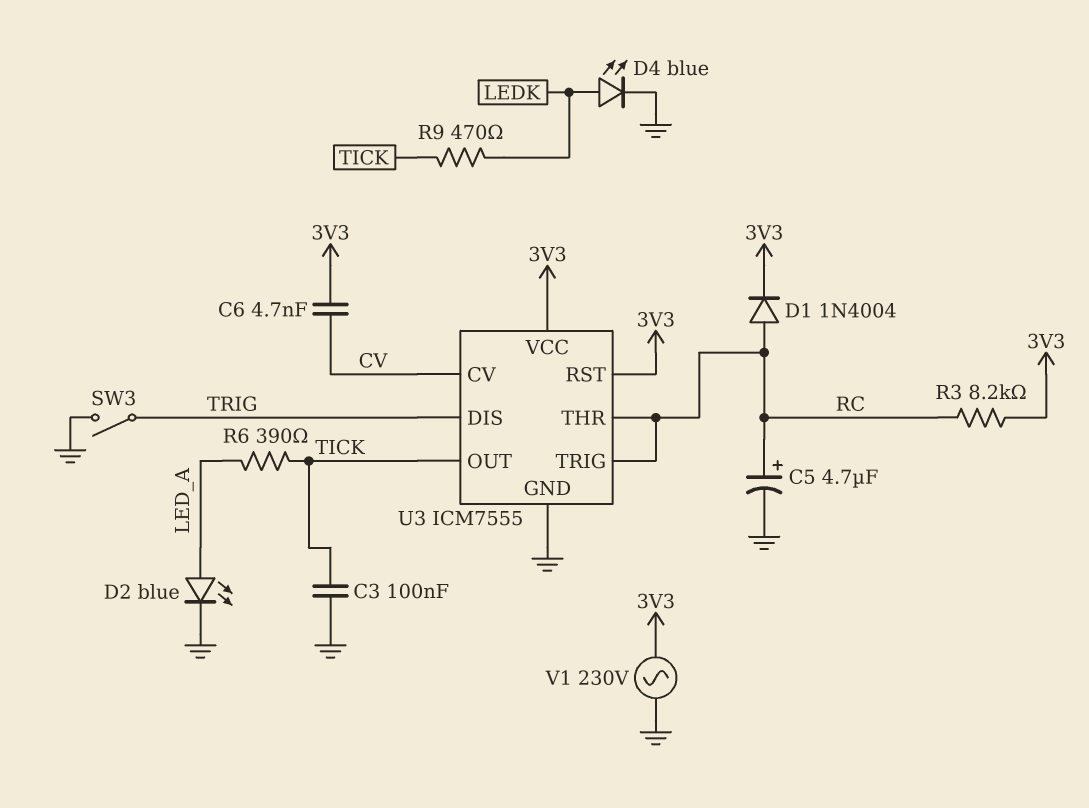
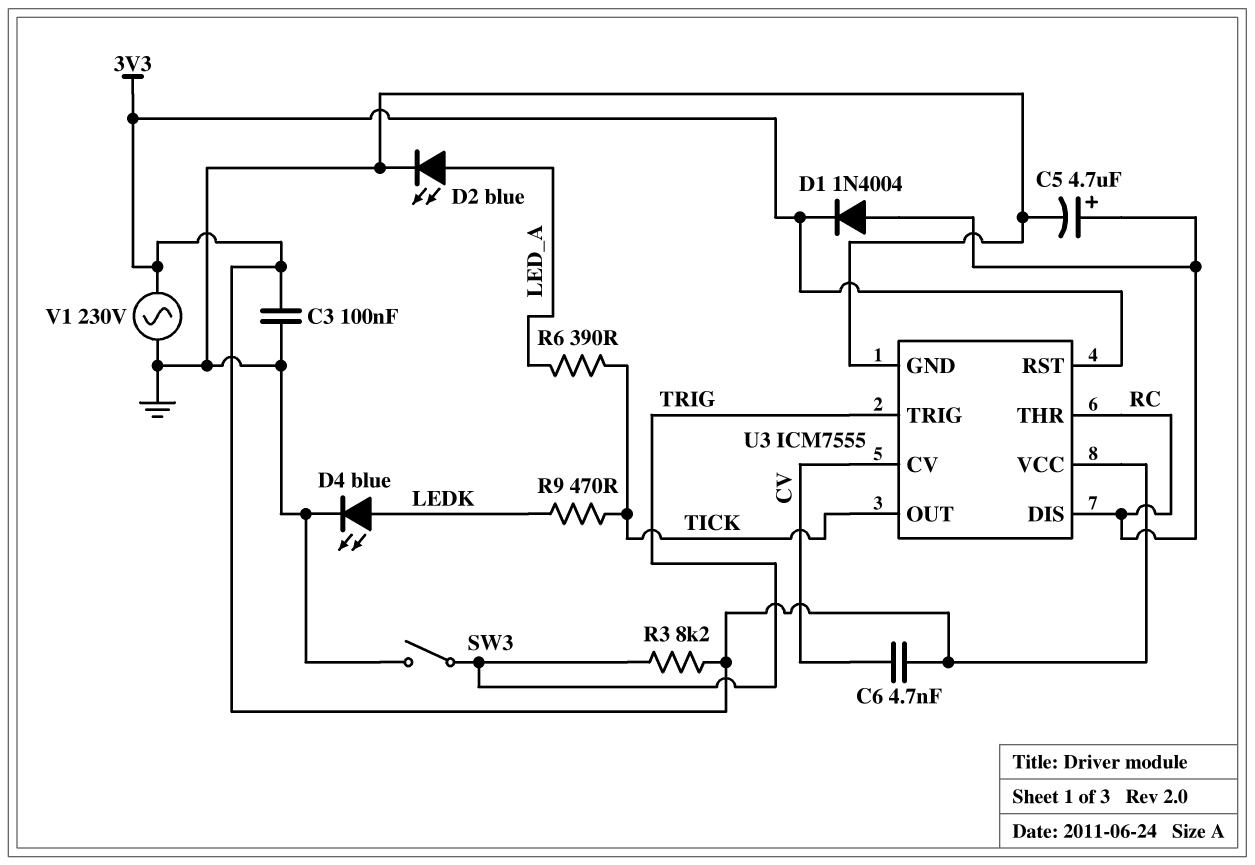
C3: 100nF (GND, TICK) -> 100nF (3V3, GND)
R3: 8.2k (3V3, RC) -> 8.2k (3V3, TRIG)
U3 pin DIS: TRIG -> RC
U3 pin TRIG: RC -> TRIG

